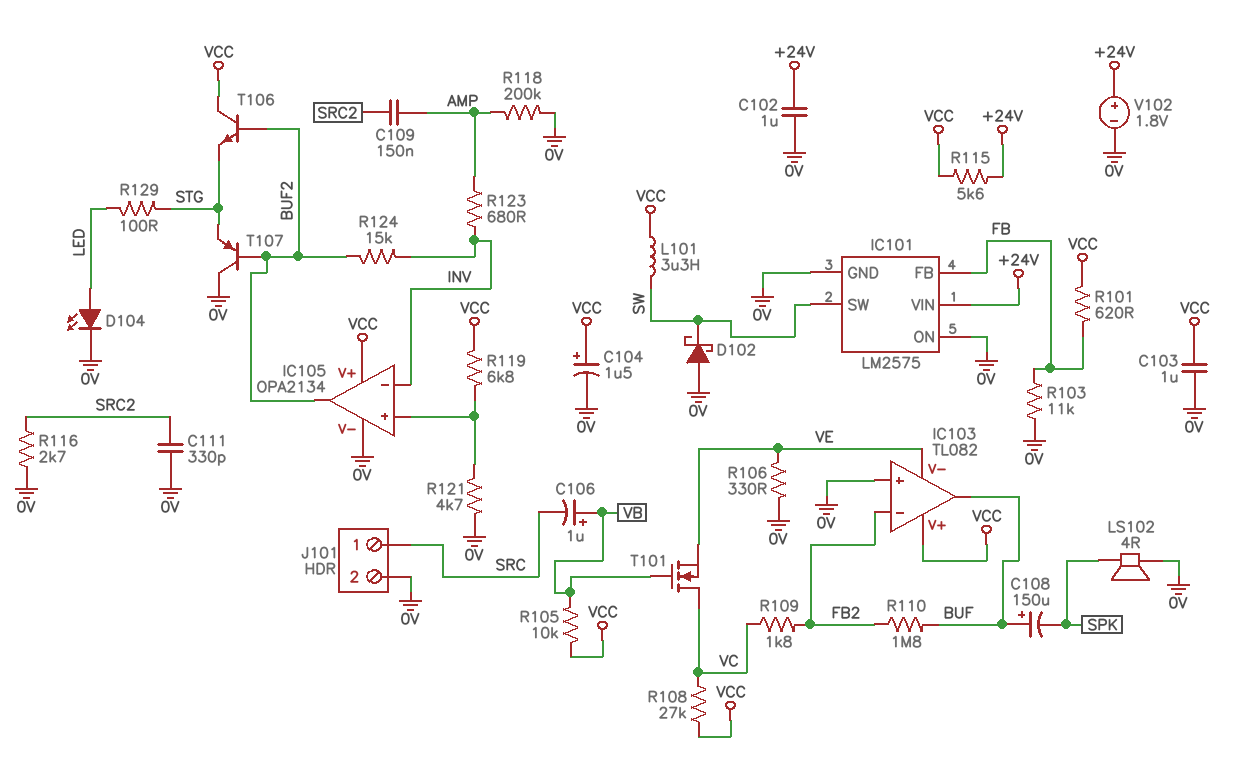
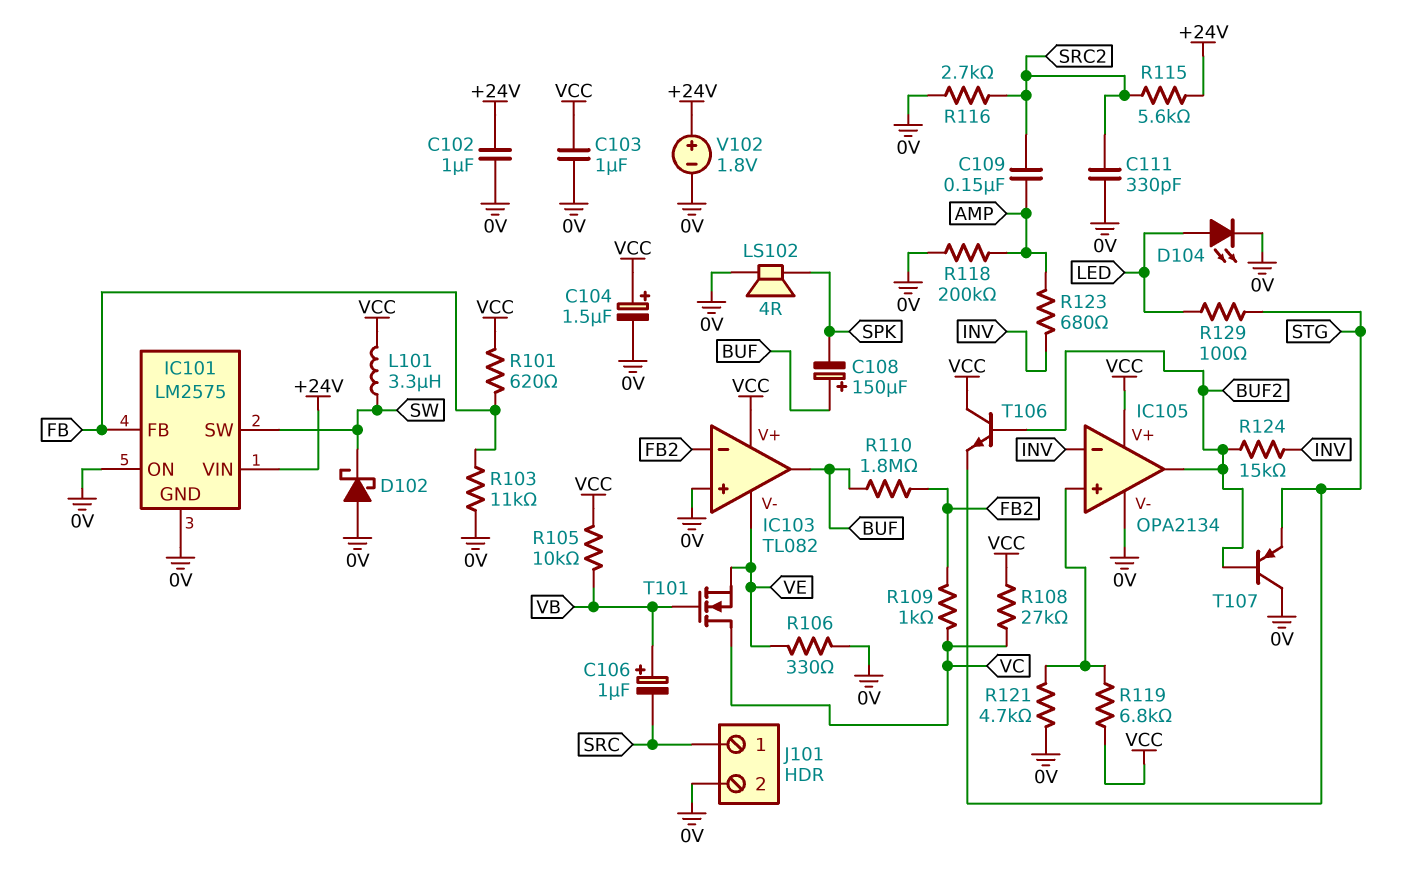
R109: 1.8k (FB2, VC) -> 1k (FB2, VC)
R115: 5.6k (+24V, VCC) -> 5.6k (+24V, SRC2)

